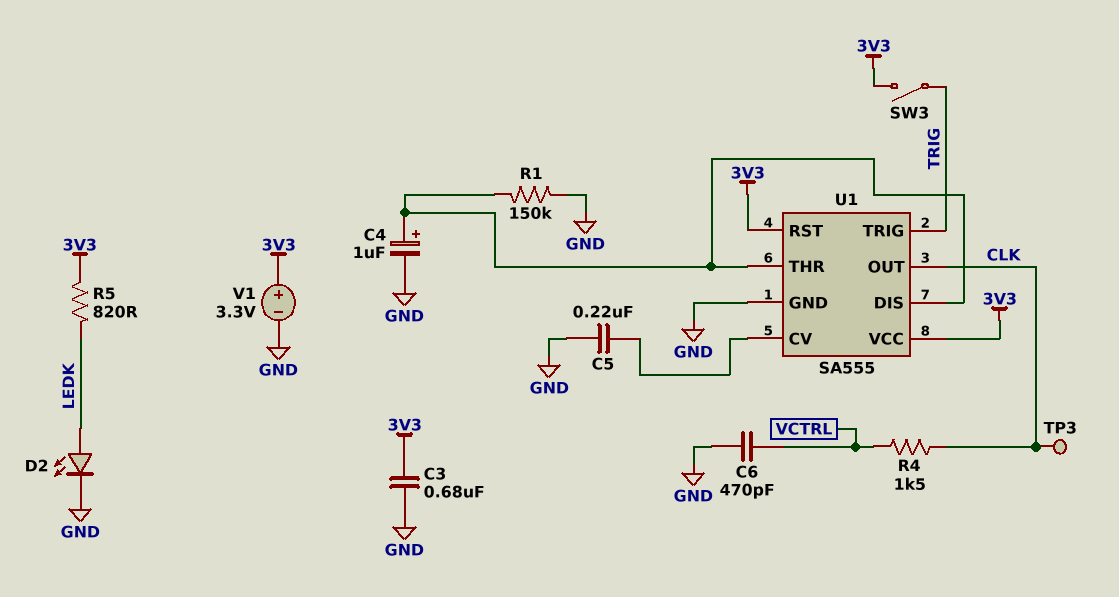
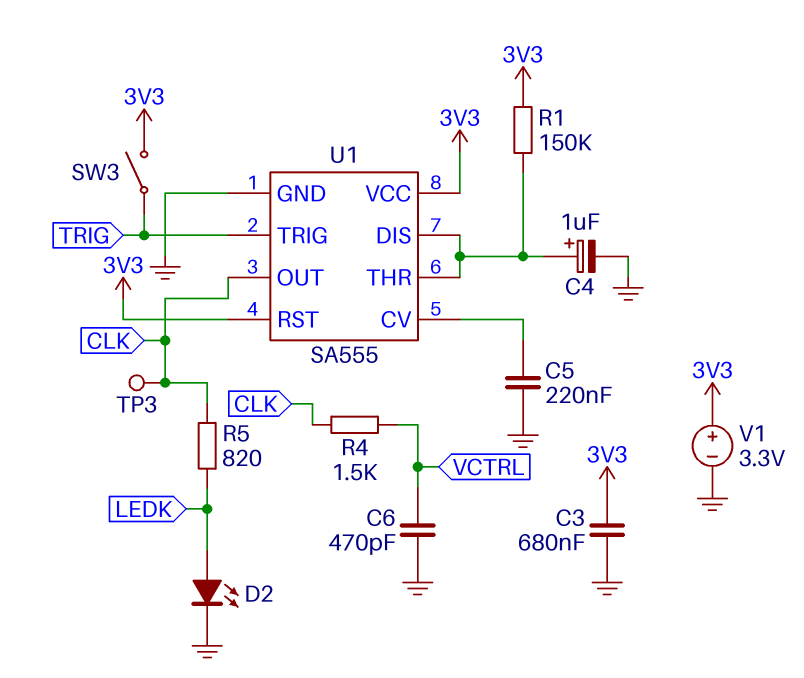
R1: 150k (GND, U1/DIS) -> 150k (3V3, U1/DIS)
R5: 820 (3V3, LEDK) -> 820 (CLK, LEDK)

